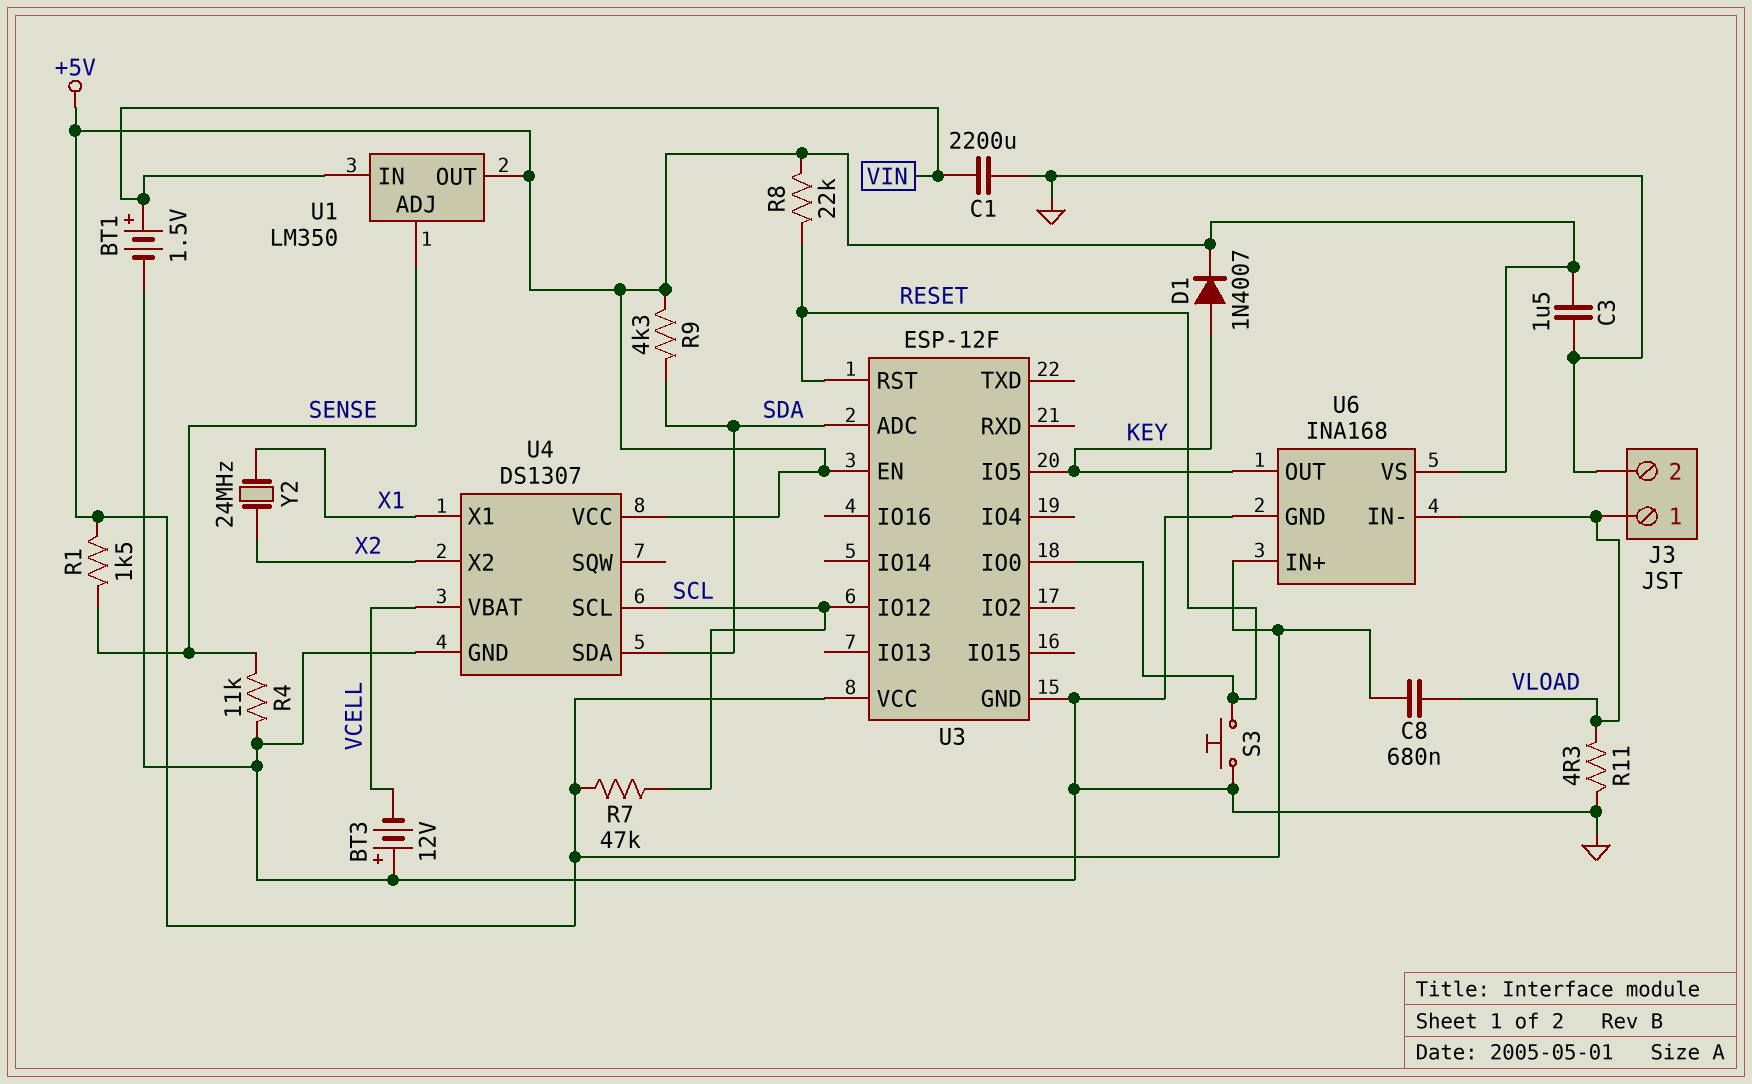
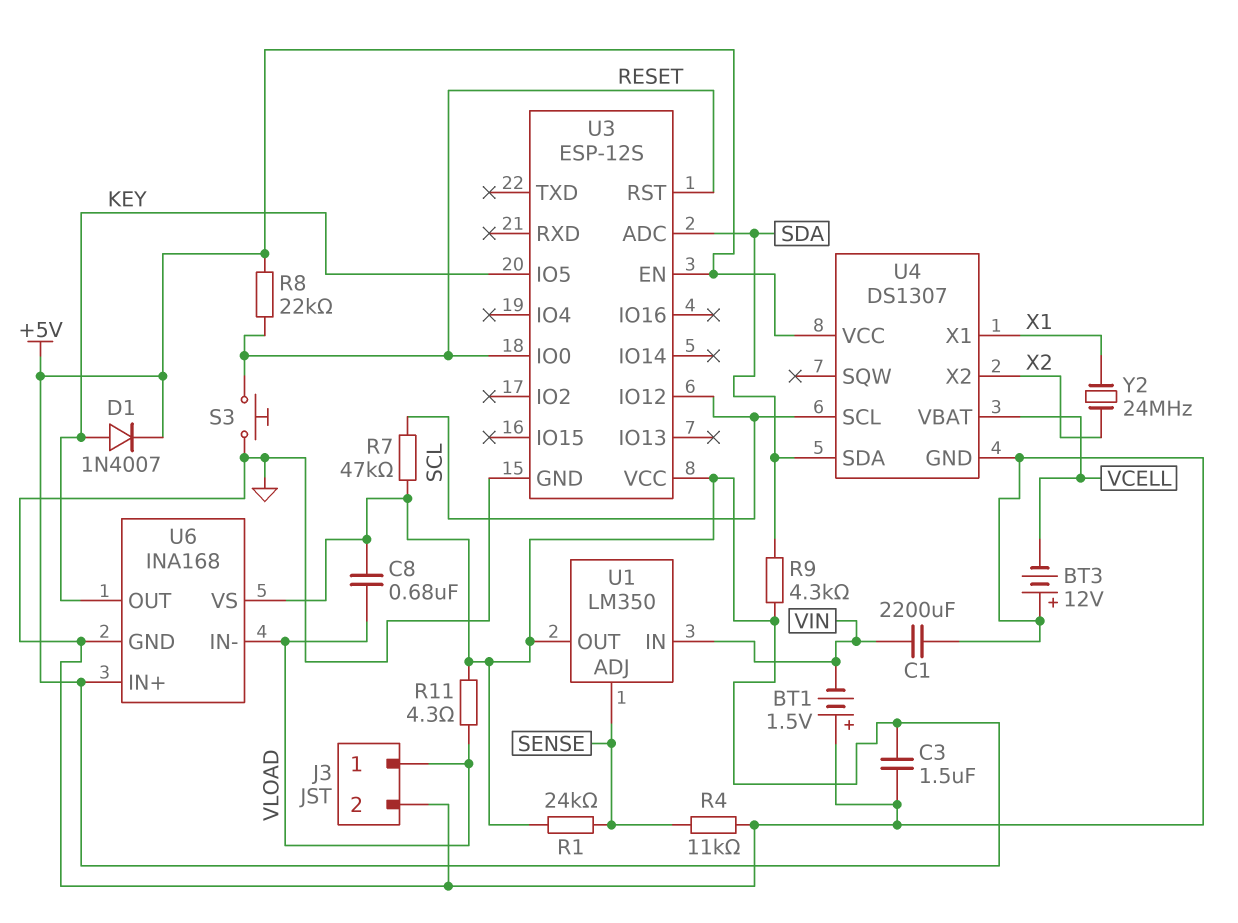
BT1: 1.5V (plus VIN, minus GND) -> 1.5V (plus GND, minus VIN)
R1: 1.5k (+5V, SENSE) -> 24k (+5V, SENSE)
R11: 4.3 (GND, VLOAD) -> 4.3 (+5V, VLOAD)
U3: ESP-12F -> ESP-12S

